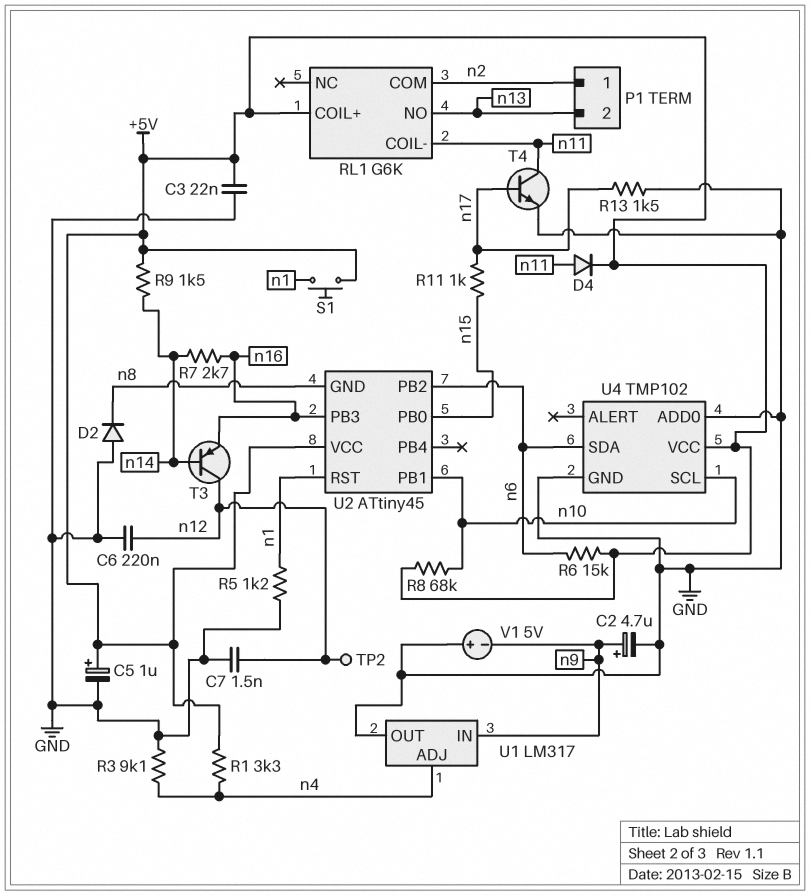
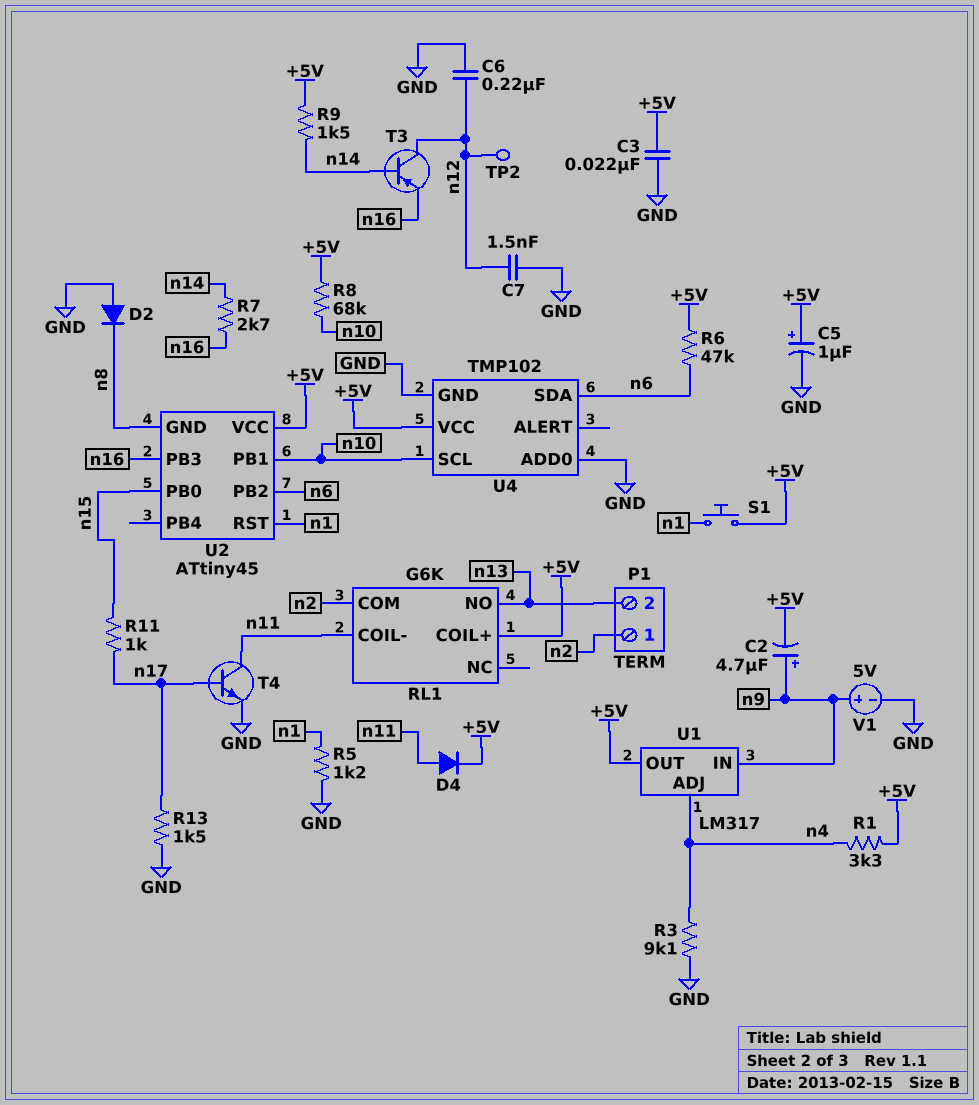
C2: 4.7uF (plus n9, minus GND) -> 4.7uF (plus n9, minus +5V)
R6: 15k (+5V, n6) -> 47k (+5V, n6)
U1 pin OUT: GND -> +5V
V1: 5V (plus GND, minus n9) -> 5V (plus n9, minus GND)

